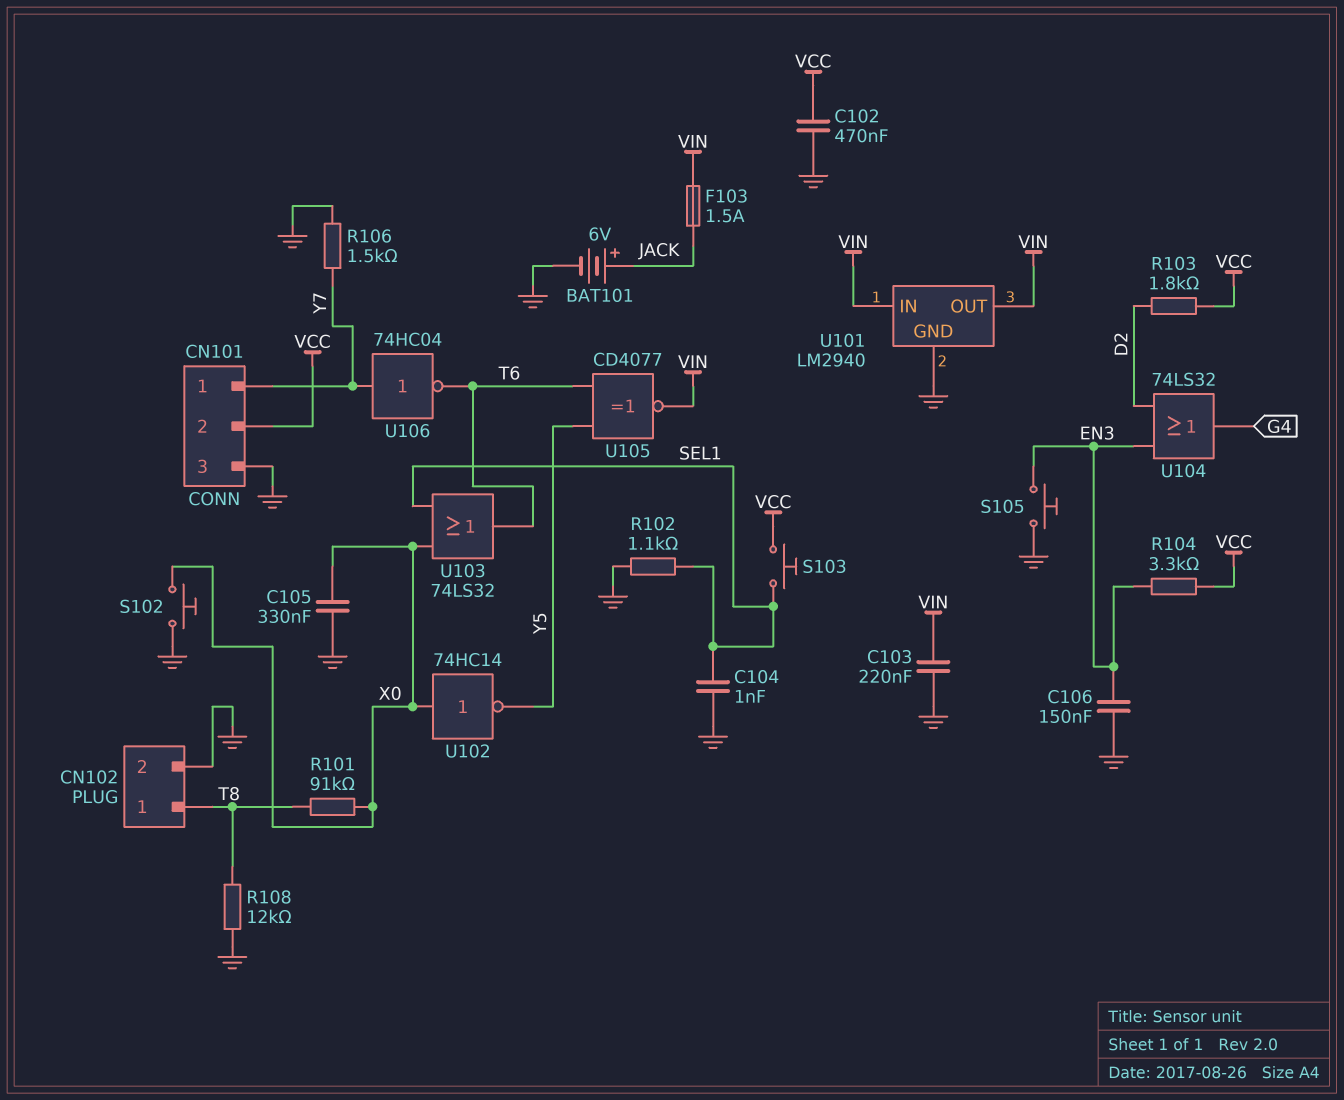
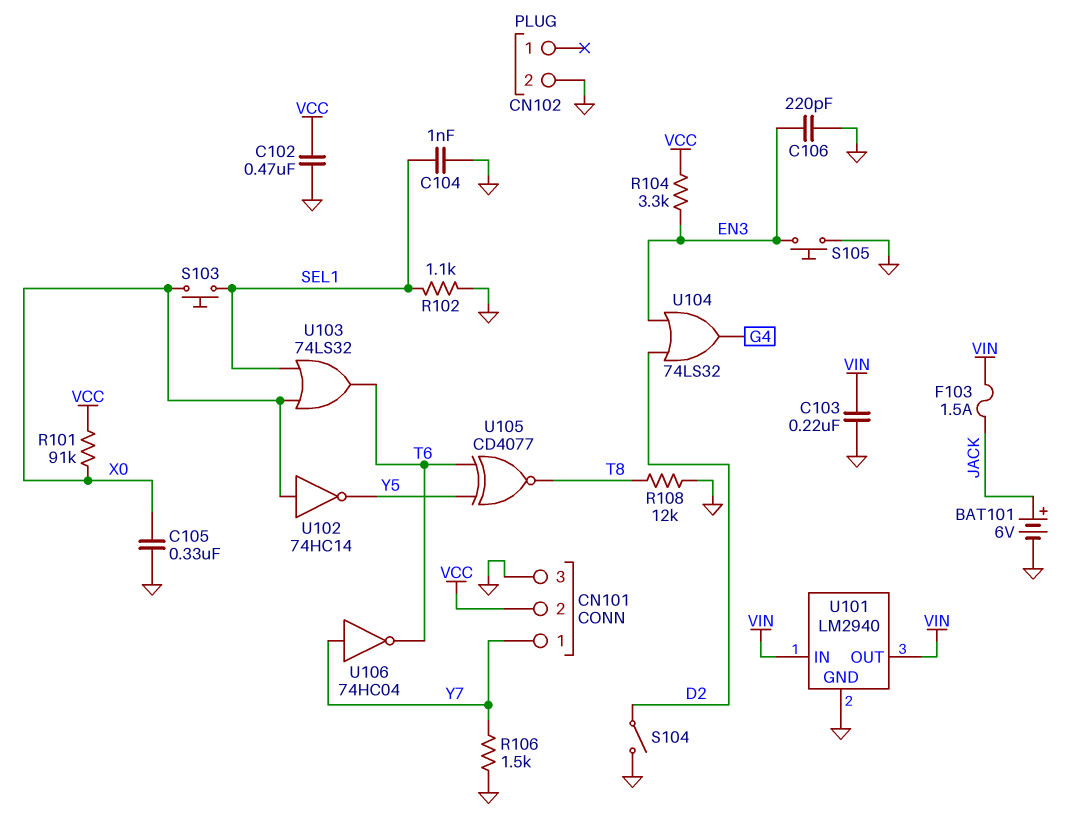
C106: 150nF (EN3, GND) -> 220pF (EN3, GND)
CN102 pin 1: T8 -> none
R101: 91k (T8, X0) -> 91k (VCC, X0)
R103: 1.8k (D2, VCC) -> none
S102: button (GND, X0) -> none
S103: button (SEL1, VCC) -> button (SEL1, X0)
S104: none -> switch (D2, GND)
U105: XNOR CD4077 (in T6, in Y5, out VIN) -> XNOR CD4077 (in T6, in Y5, out T8)

